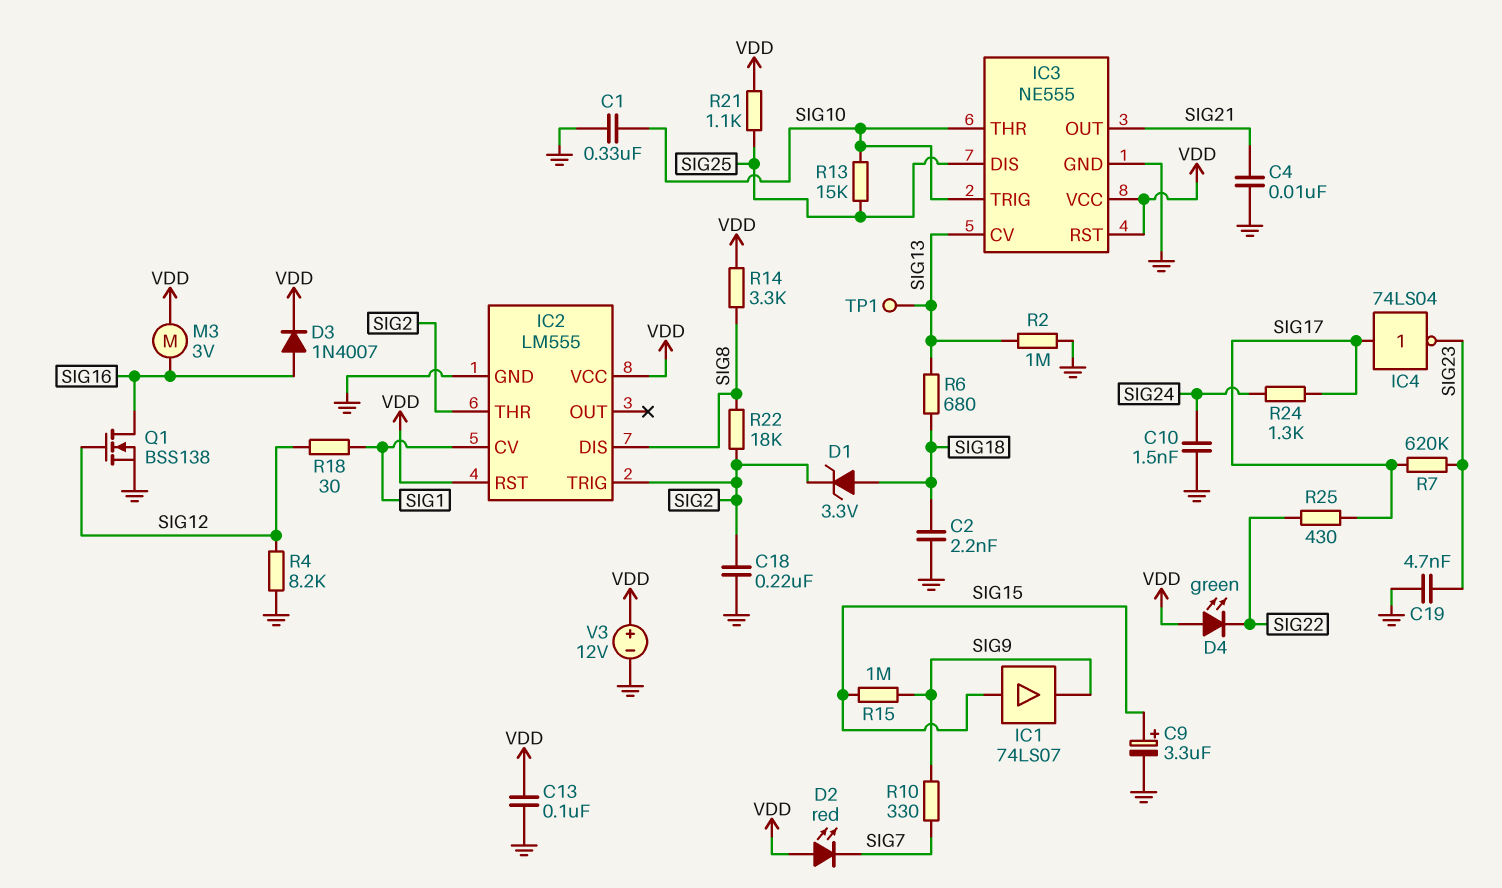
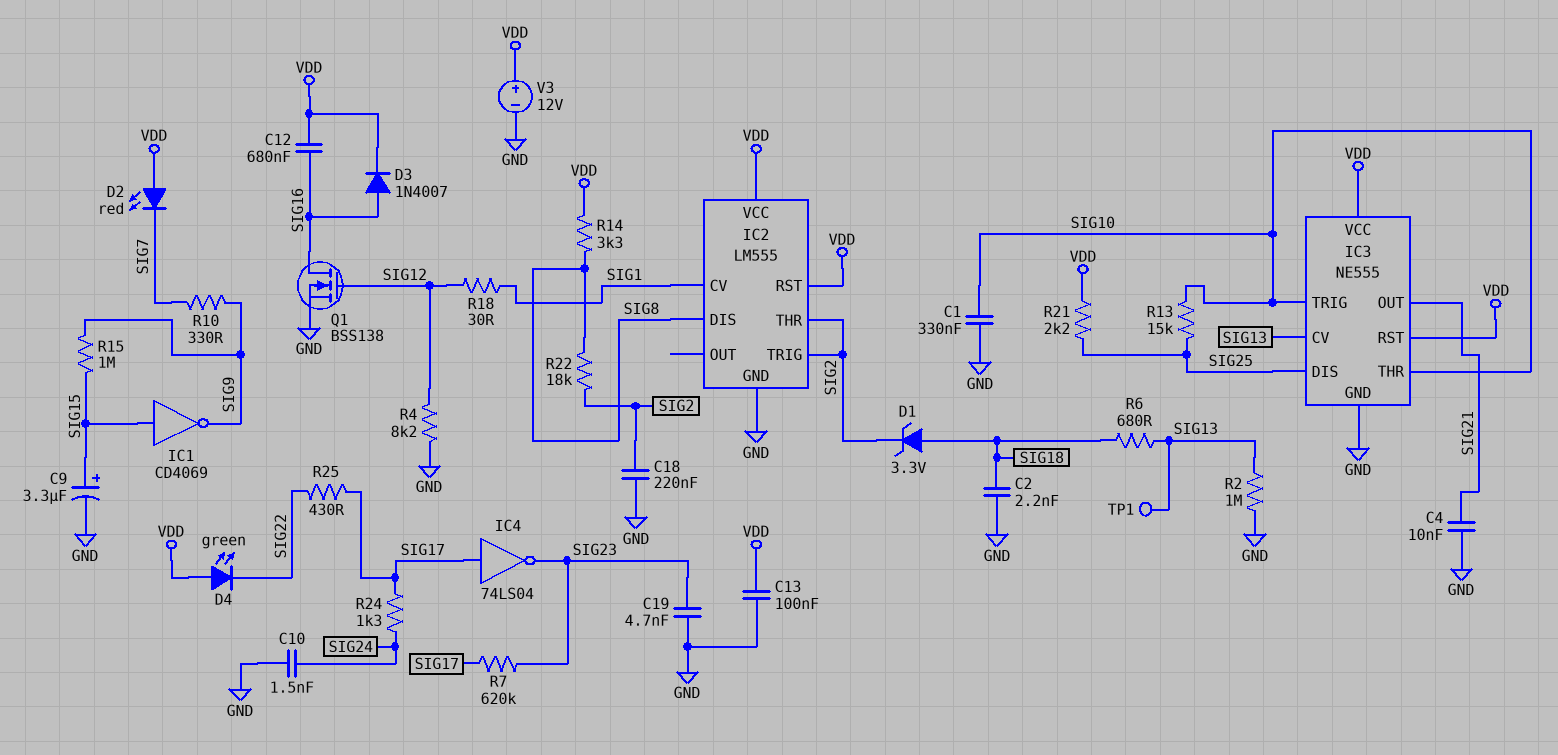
C12: none -> 680nF (SIG16, VDD)
IC1: buffer 74LS07 (in SIG15, out SIG9) -> NOT CD4069 (in SIG15, out SIG9)
M3: motor 3V (SIG16, VDD) -> none
R21: 1.1k (SIG25, VDD) -> 2.2k (SIG25, VDD)

